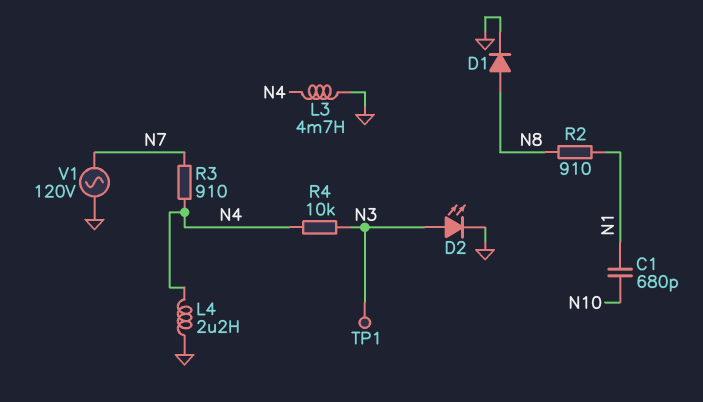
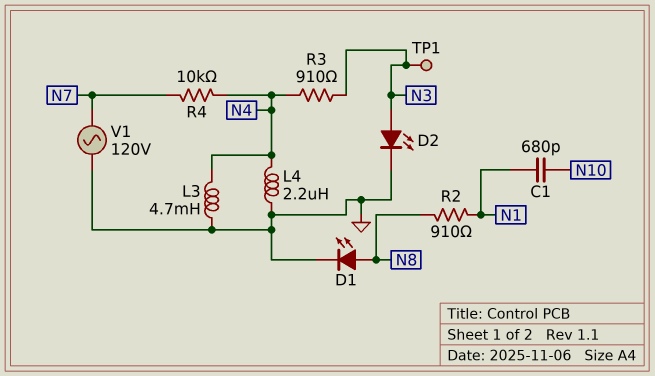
D1: diode (A N8, K GND) -> LED (A N8, K GND)
R3: 910 (N4, N7) -> 910 (N3, N4)
R4: 10k (N3, N4) -> 10k (N4, N7)

